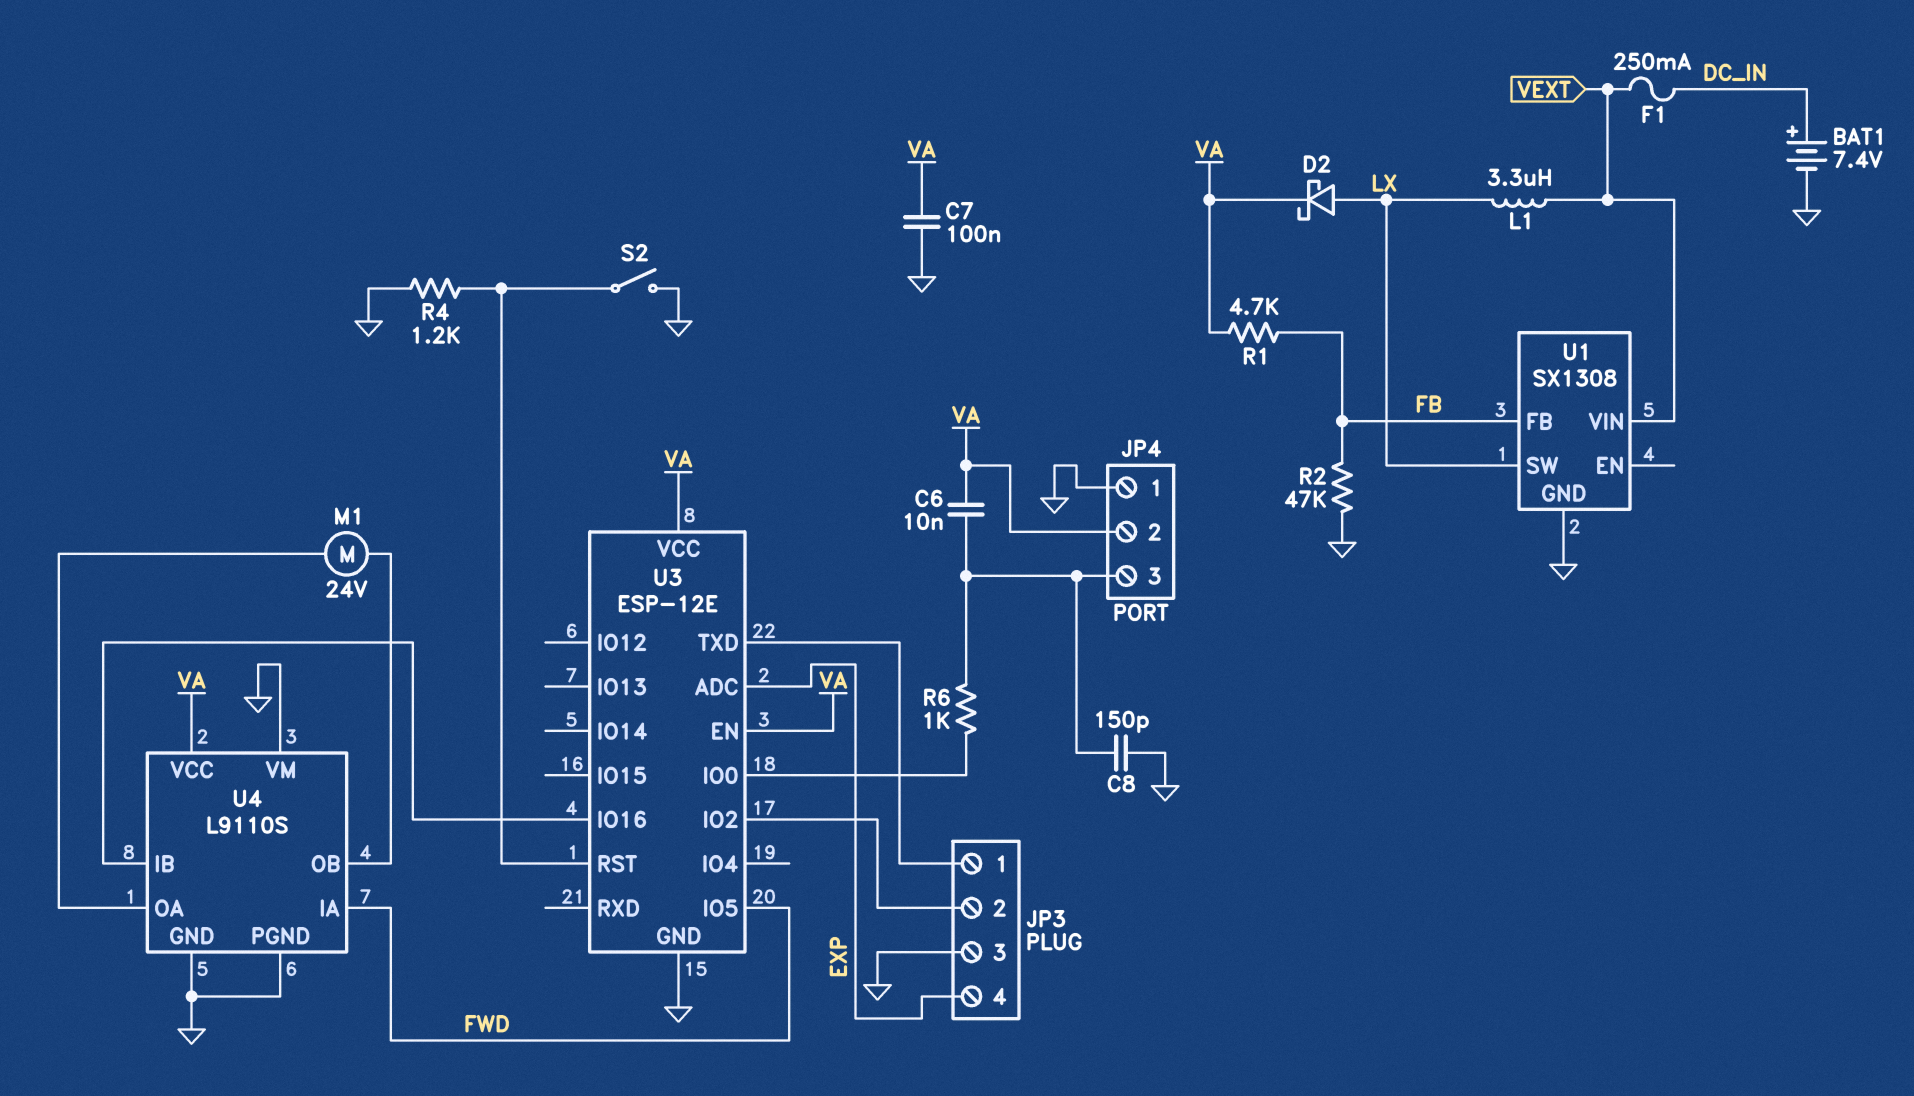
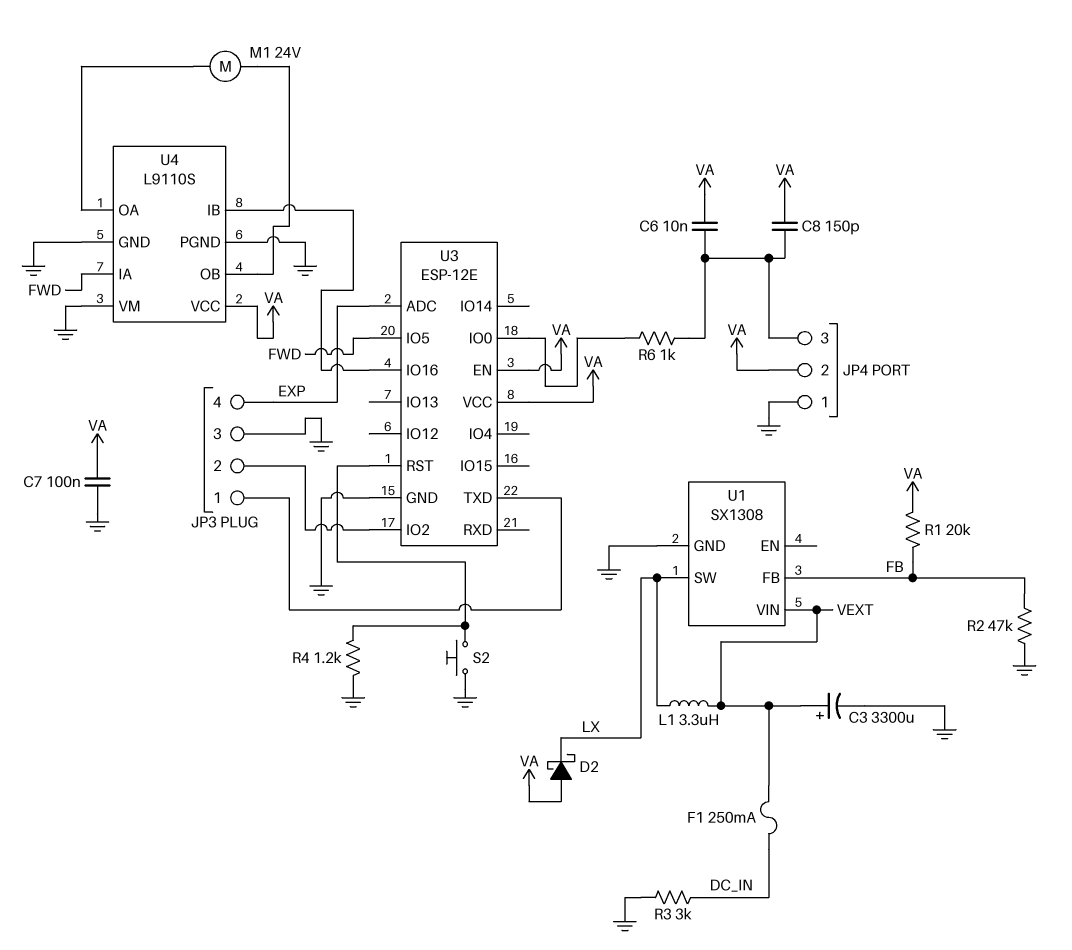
BAT1: 7.4V (plus DC_IN, minus GND) -> none
C3: none -> 3300uF (plus VEXT, minus GND)
C8: 150pF (GND, JP4/3) -> 150pF (JP4/3, VA)
D2: schottky (A LX, K VA) -> schottky (A VA, K LX)
R1: 4.7k (FB, VA) -> 20k (FB, VA)
R3: none -> 3k (DC_IN, GND)
S2: switch (GND, U3/RST) -> button (GND, U3/RST)

